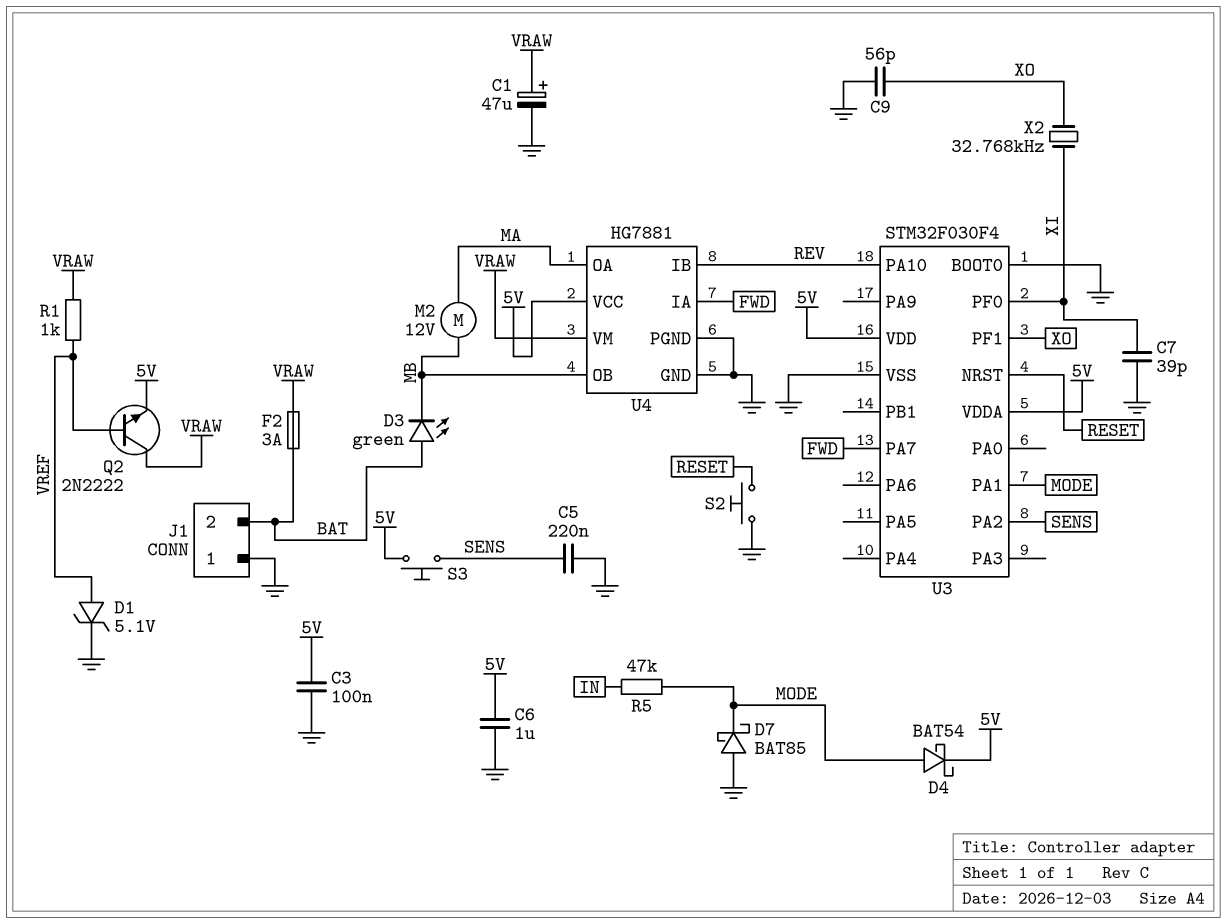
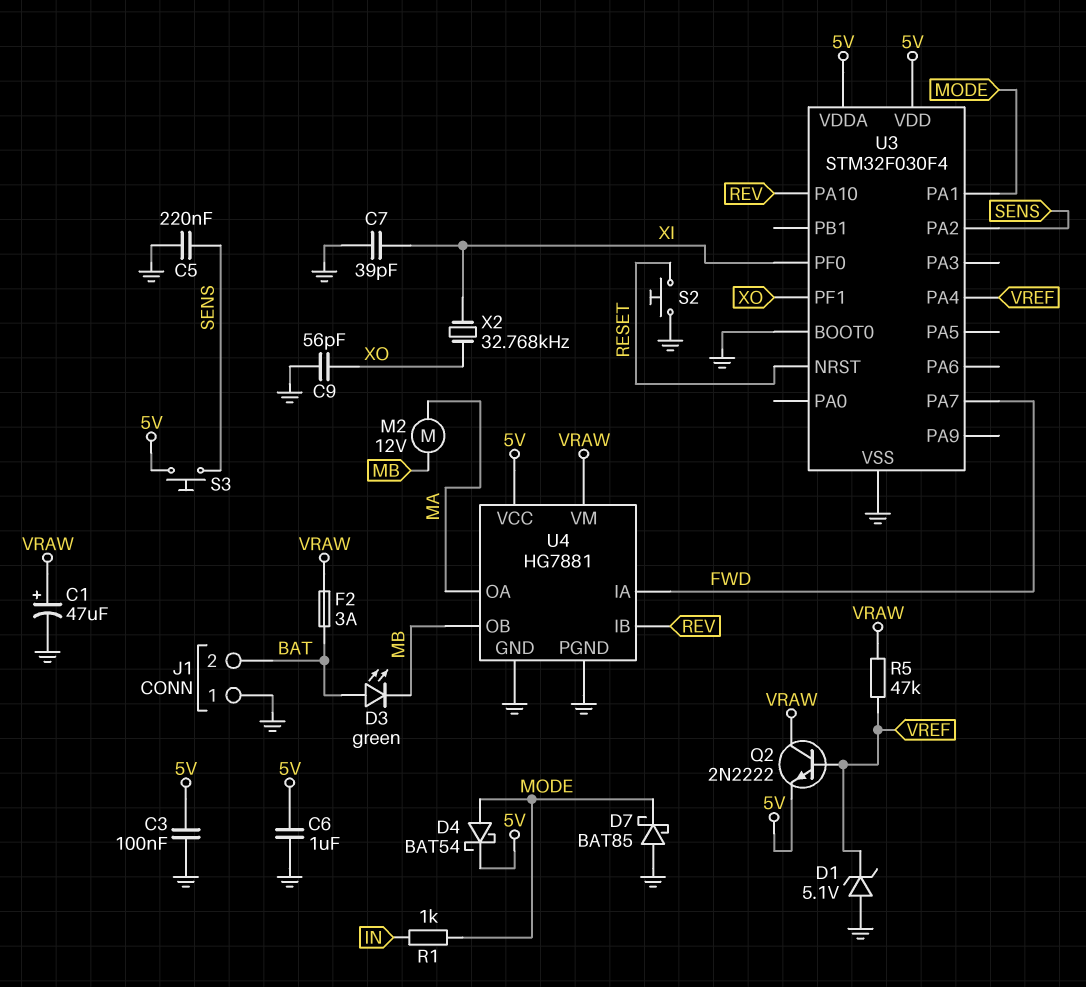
D1: zener 5.1V (A VREF, K GND) -> zener 5.1V (A GND, K VREF)
R1: 1k (VRAW, VREF) -> 1k (IN, MODE)
R5: 47k (IN, MODE) -> 47k (VRAW, VREF)
U3 pin PA4: none -> VREF

